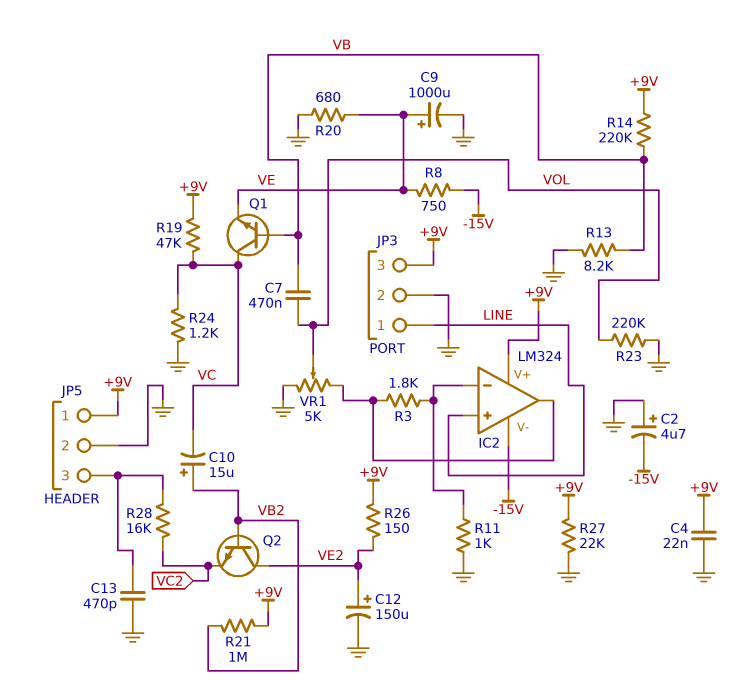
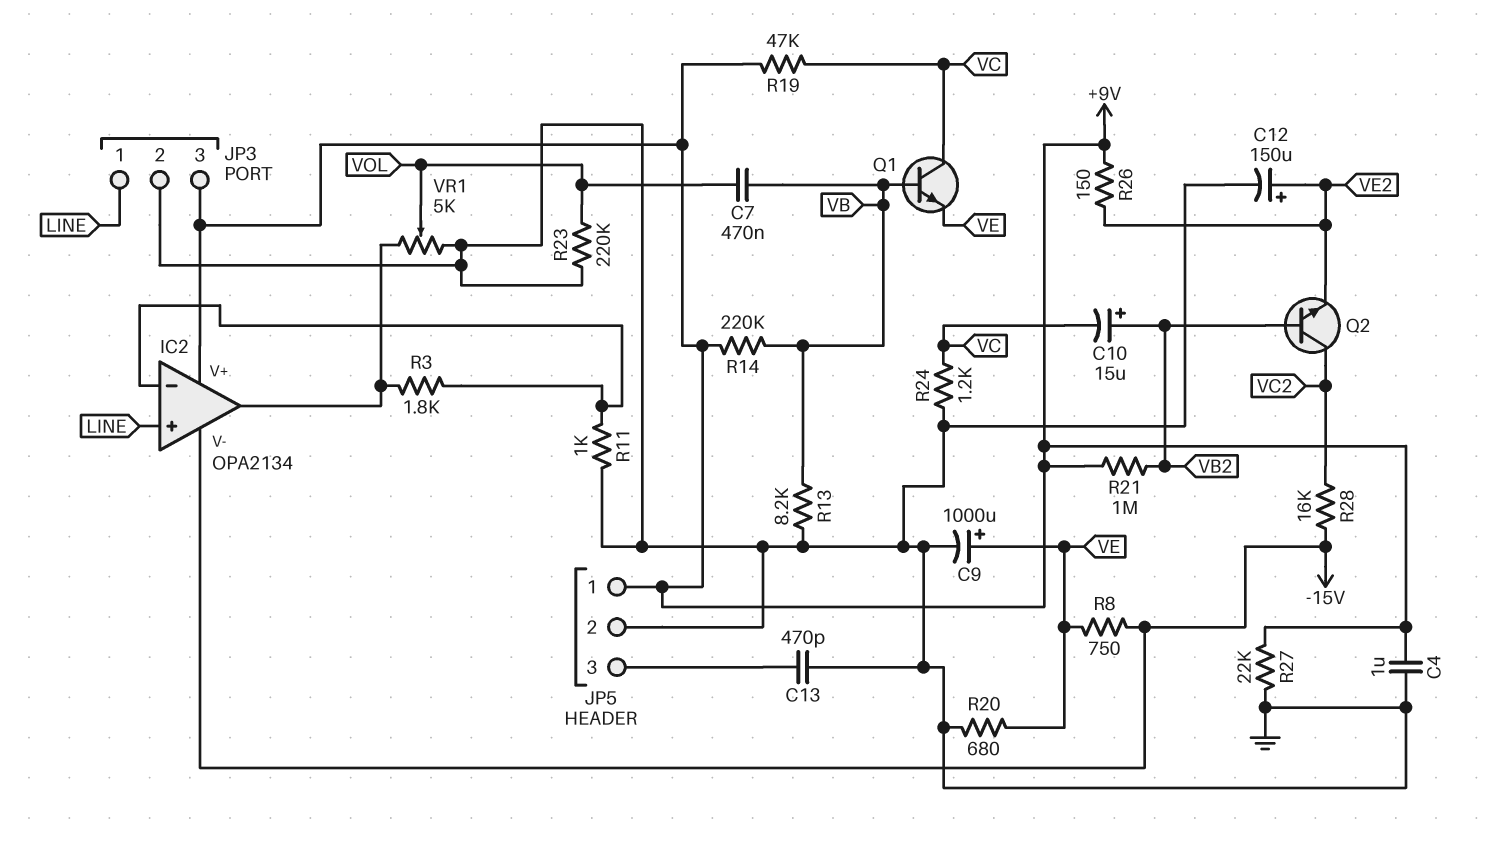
C2: 4.7uF (plus GND, minus -15V) -> none
C4: 22nF (+9V, GND) -> 1uF (+9V, GND)
IC2: LM324 -> OPA2134
Q2: NPN (B VB2, C VE2, E VC2) -> NPN (B VB2, C VC2, E VE2)
R28: 16k (JP5/3, VC2) -> 16k (-15V, VC2)

